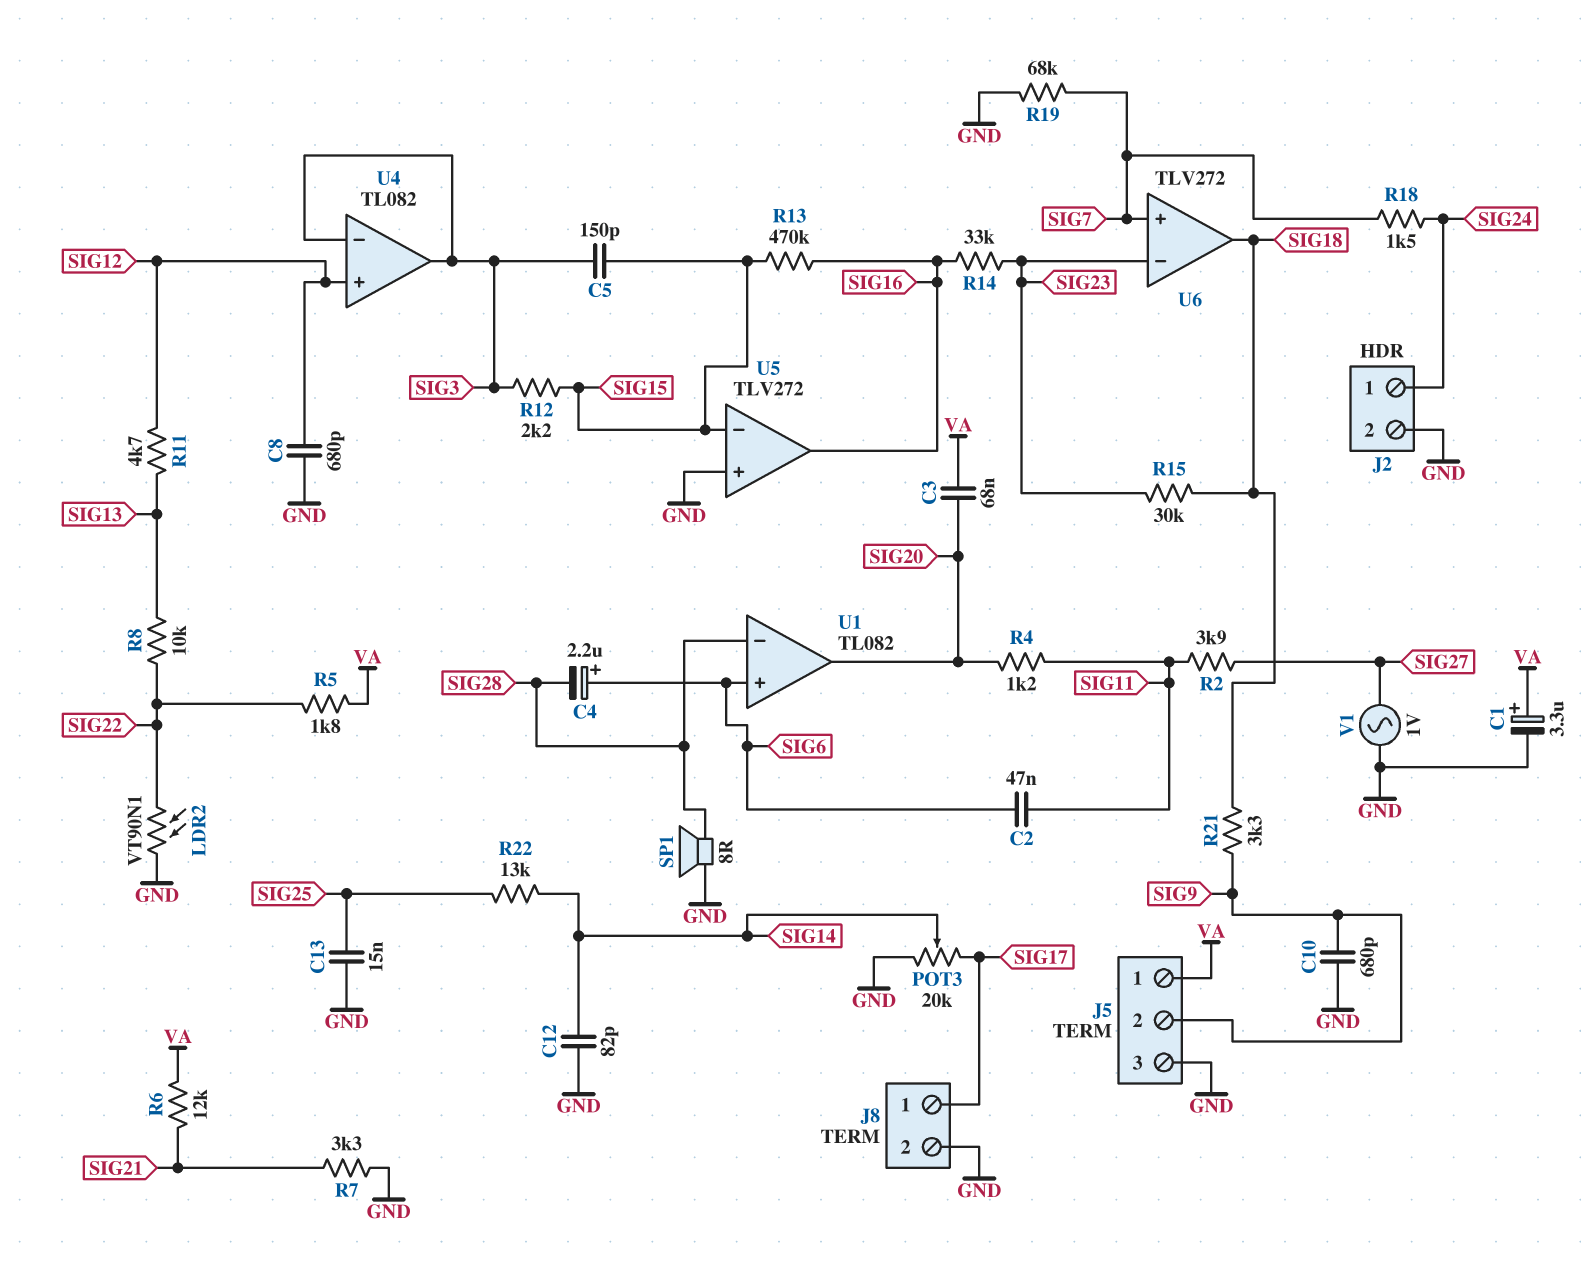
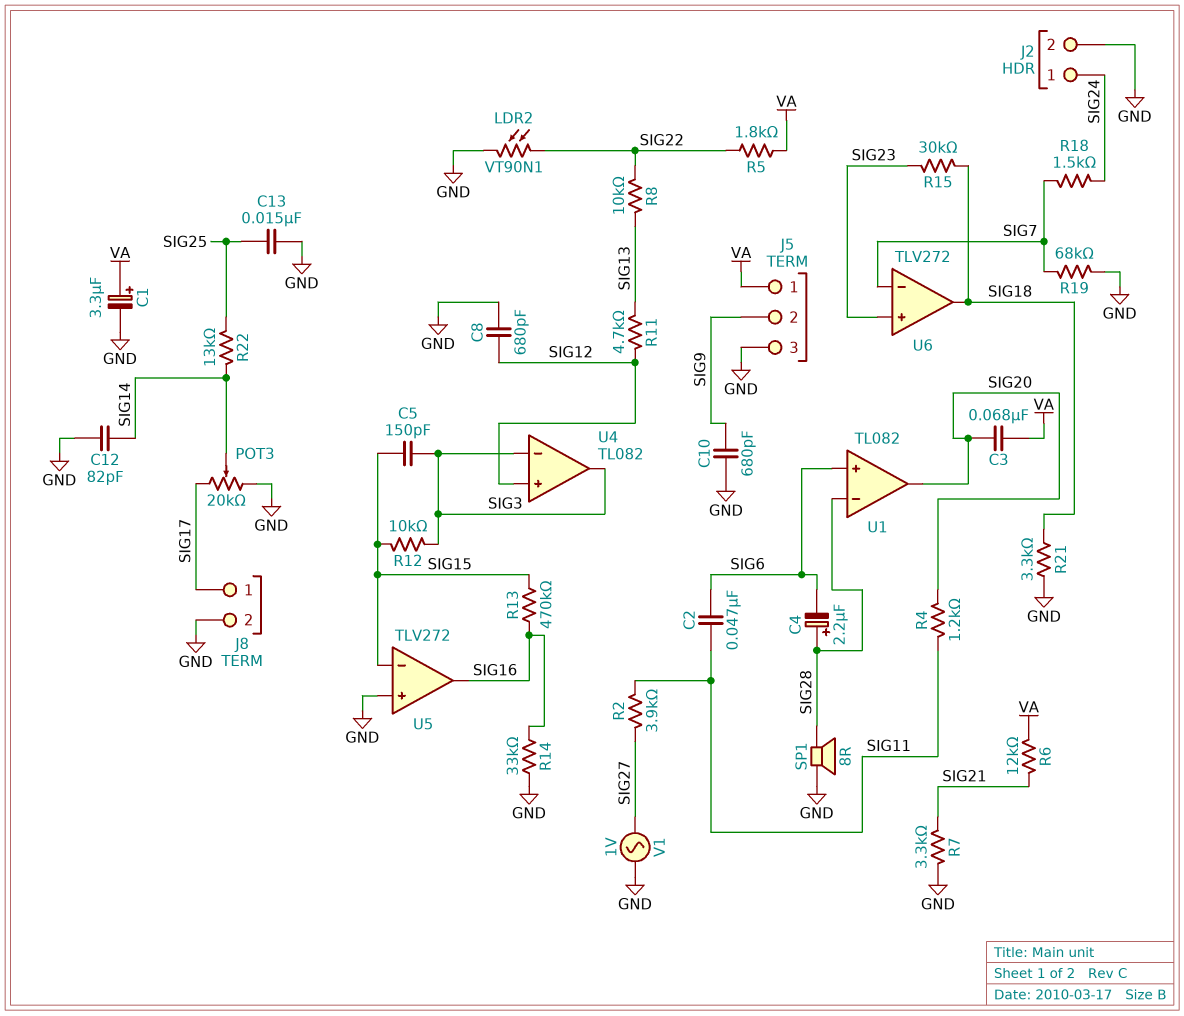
C4: 2.2uF (plus SIG6, minus SIG28) -> 2.2uF (plus SIG28, minus SIG6)
R12: 2.2k (SIG3, SIG15) -> 10k (SIG3, SIG15)
R14: 33k (SIG16, SIG23) -> 33k (GND, SIG16)
R21: 3.3k (SIG9, SIG18) -> 3.3k (GND, SIG18)
U6 pin in+: SIG7 -> SIG23
U6 pin in-: SIG23 -> SIG7

